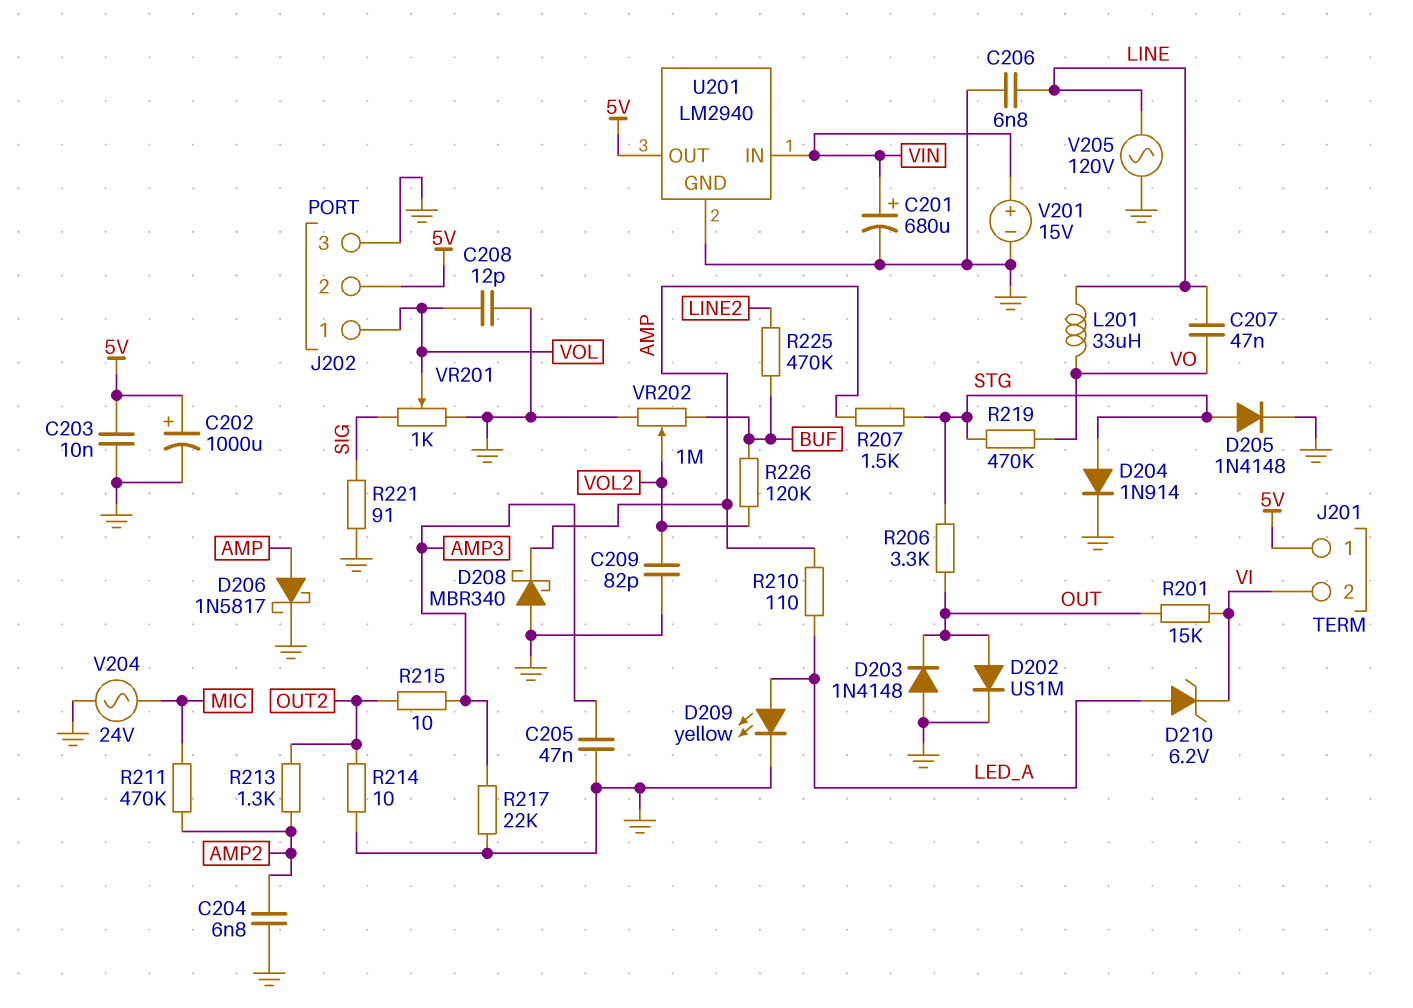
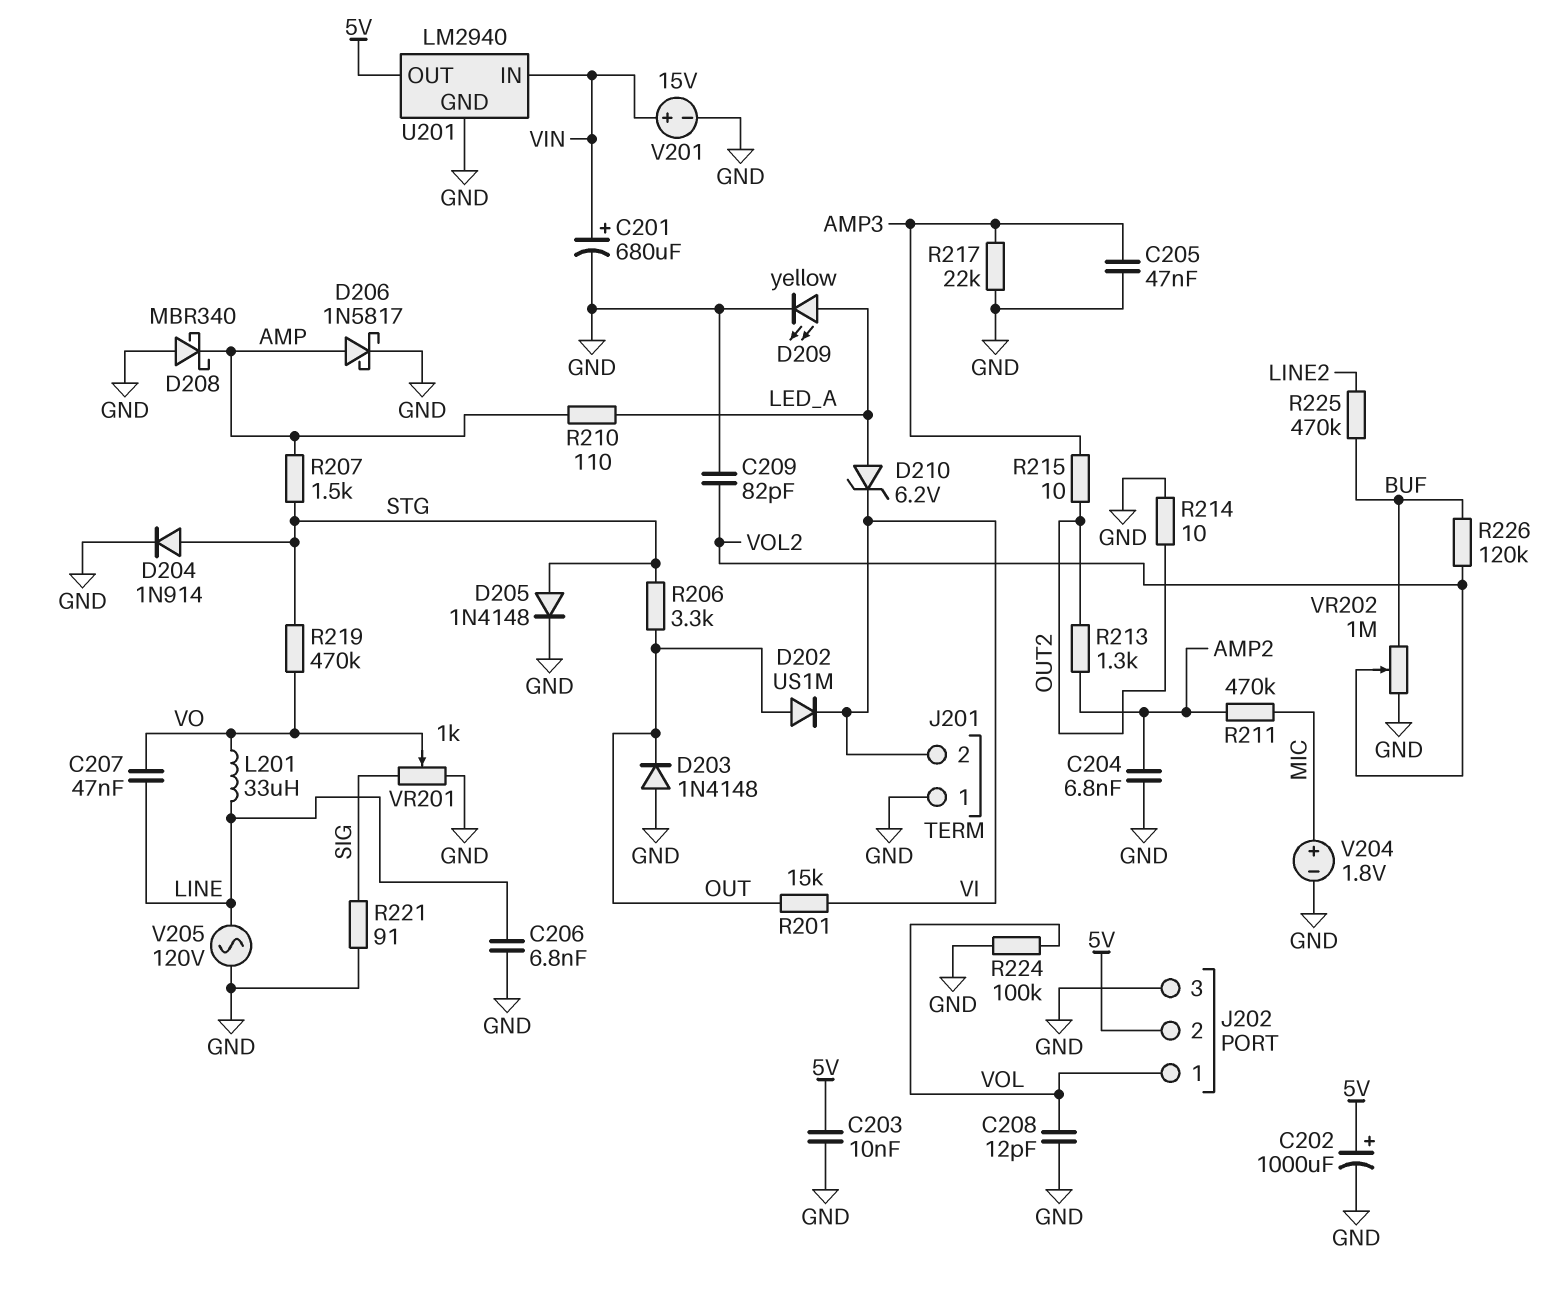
D202: diode US1M (A OUT, K GND) -> diode US1M (A OUT, K VI)
J201 pin 1: 5V -> GND
R224: none -> 100k (GND, VOL)
V204: AC 24V (GND, MIC) -> 1.8V (plus MIC, minus GND)
VR201: 1k (GND, SIG, wiper VOL) -> 1k (GND, SIG, wiper VO)

